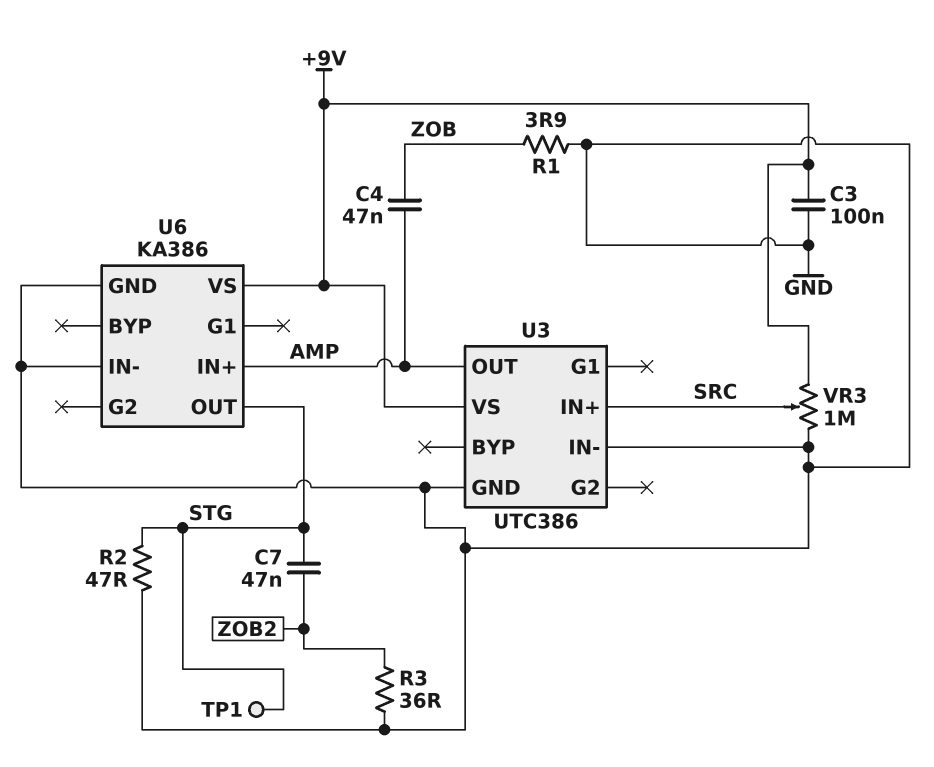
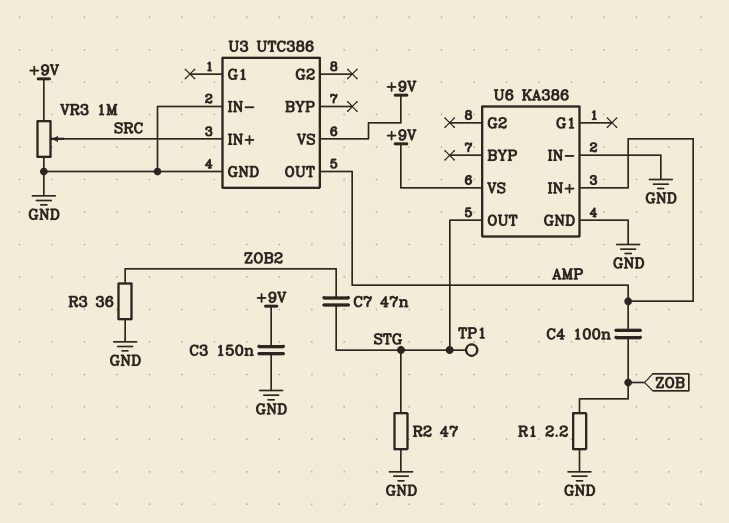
C3: 100nF (+9V, GND) -> 150nF (+9V, GND)
C4: 47nF (AMP, ZOB) -> 100nF (AMP, ZOB)
R1: 3.9 (GND, ZOB) -> 2.2 (GND, ZOB)

